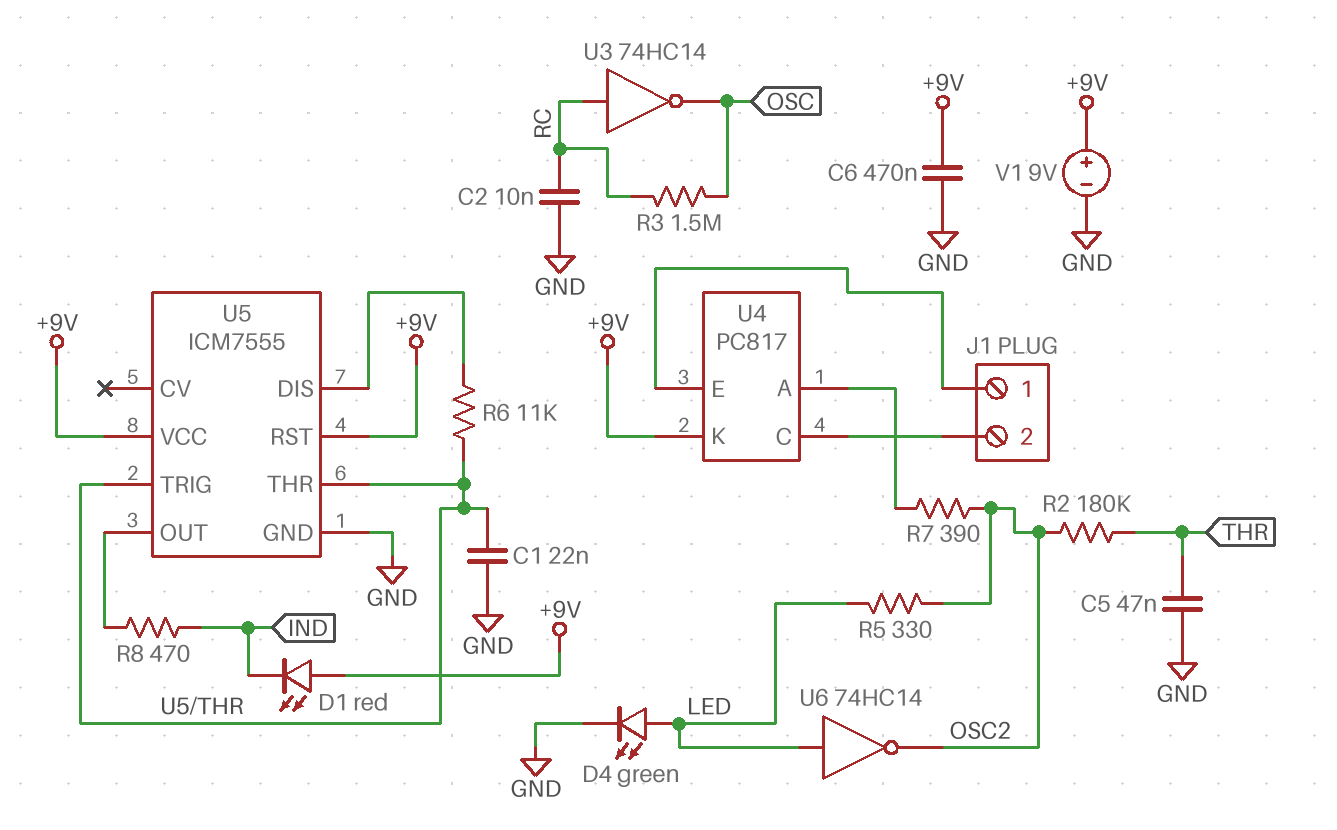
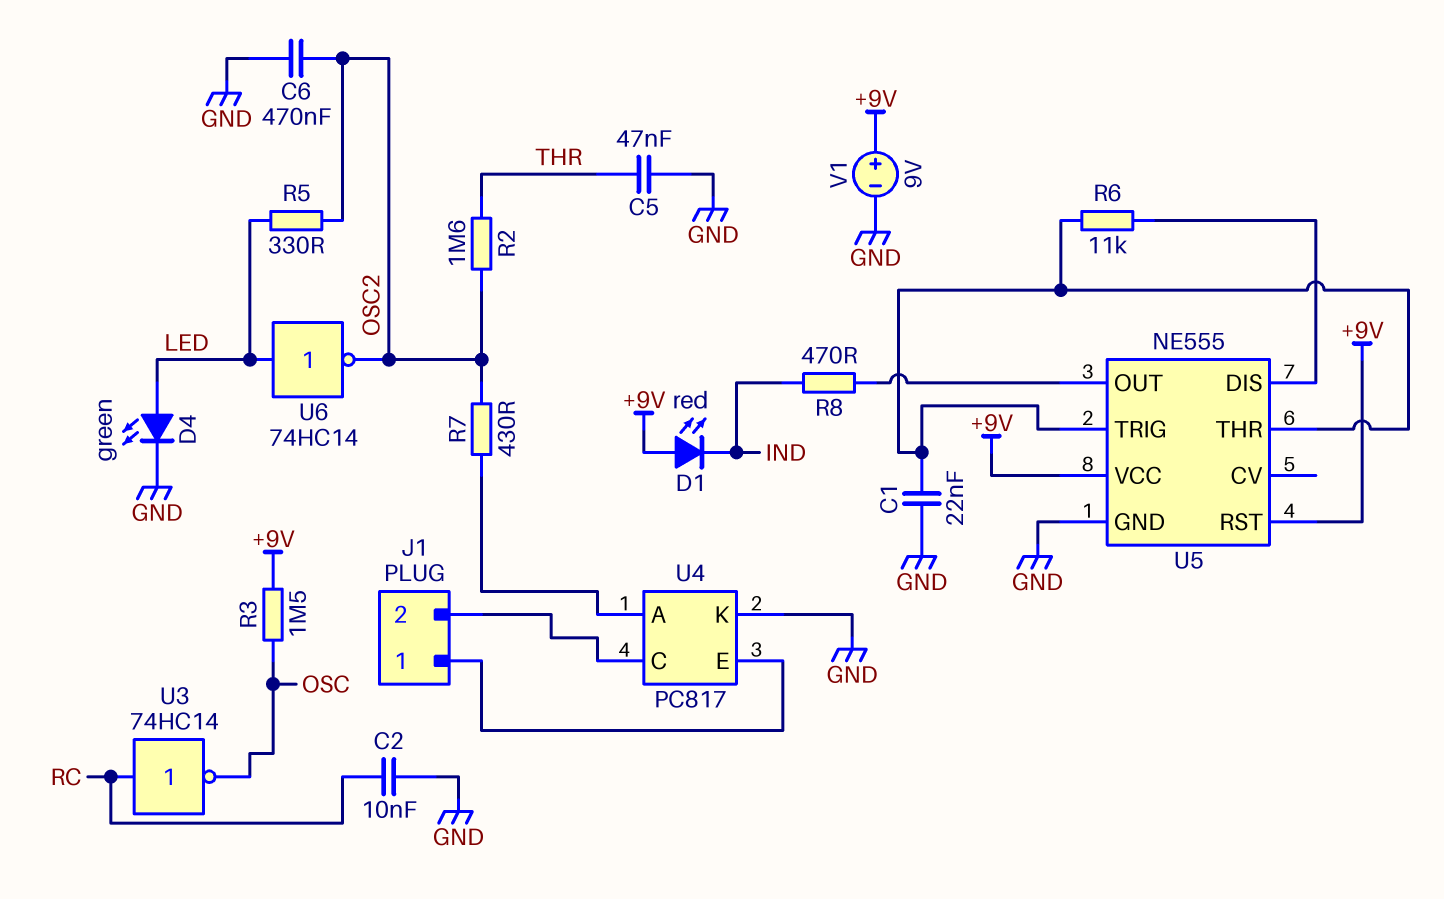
C6: 470nF (+9V, GND) -> 470nF (GND, OSC2)
R2: 180k (OSC2, THR) -> 1.6M (OSC2, THR)
R3: 1.5M (OSC, RC) -> 1.5M (+9V, OSC)
R7: 390 (OSC2, U4/A) -> 430 (OSC2, U4/A)
U4 pin K: +9V -> GND
U5: ICM7555 -> NE555

